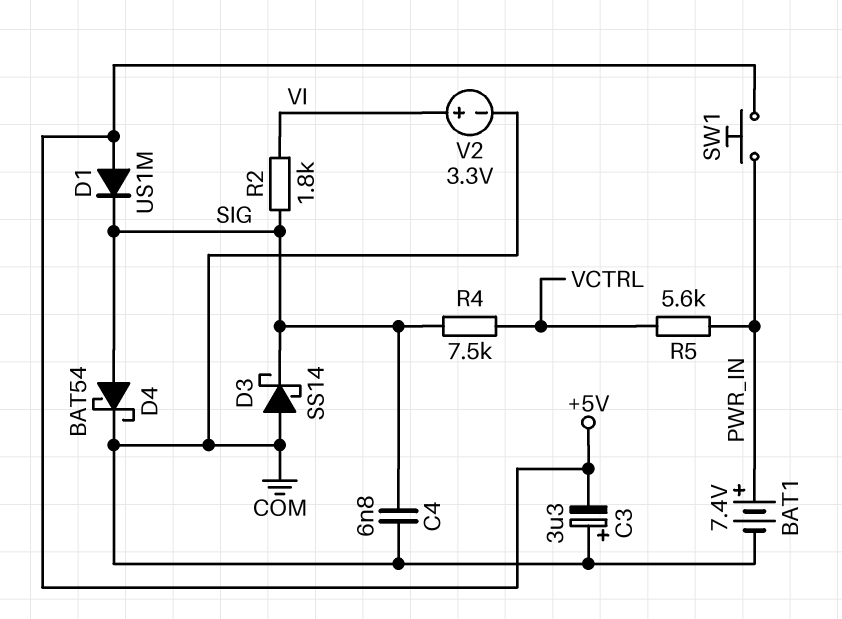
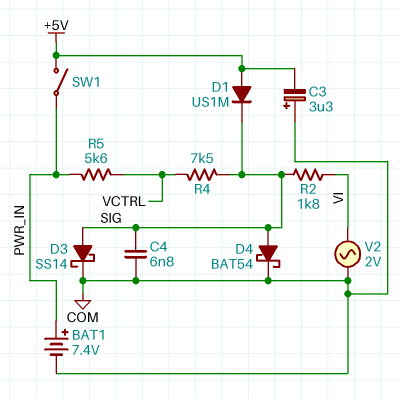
D3: schottky SS14 (A COM, K SIG) -> schottky SS14 (A SIG, K COM)
SW1: button (+5V, PWR_IN) -> switch (+5V, PWR_IN)
V2: 3.3V (plus VI, minus COM) -> AC 2V (COM, VI)

